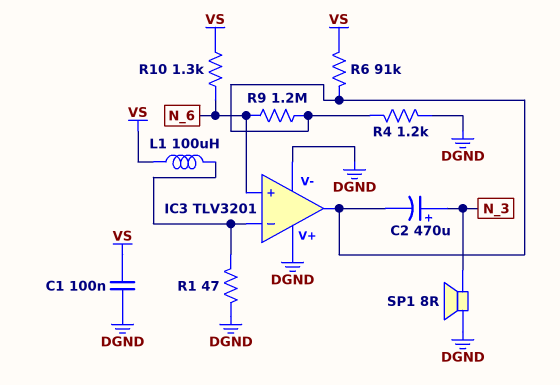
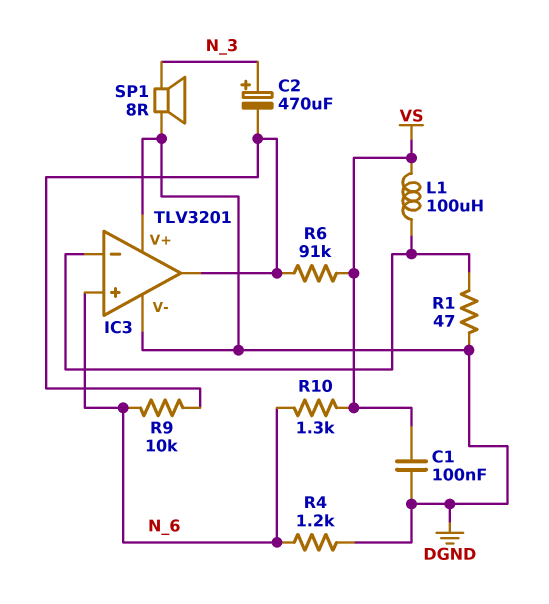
R4: 1.2k (DGND, IC3/out) -> 1.2k (DGND, N_6)
R9: 1.2M (IC3/out, N_6) -> 10k (IC3/out, N_6)

